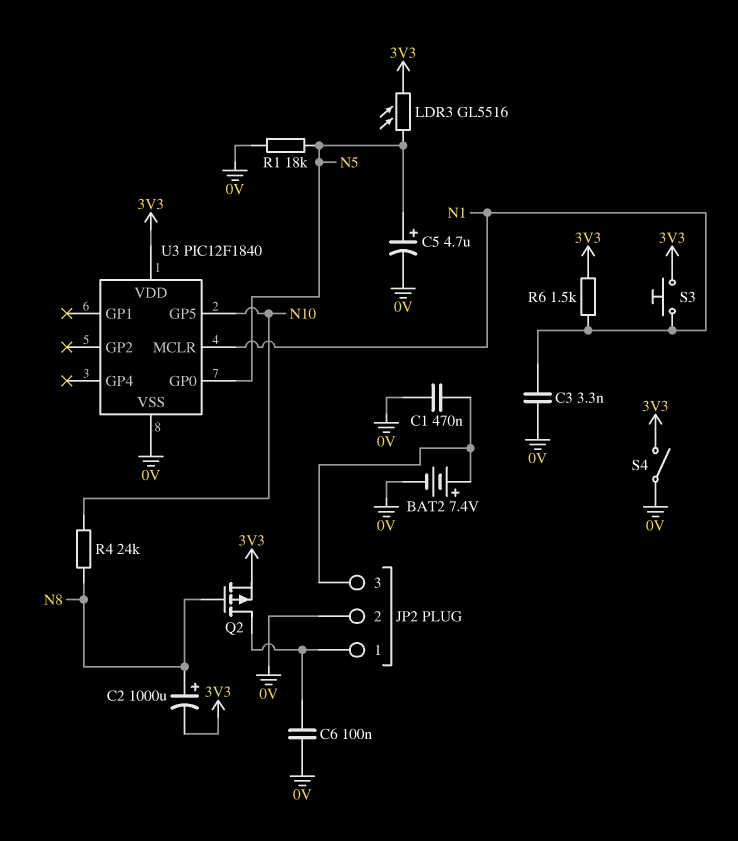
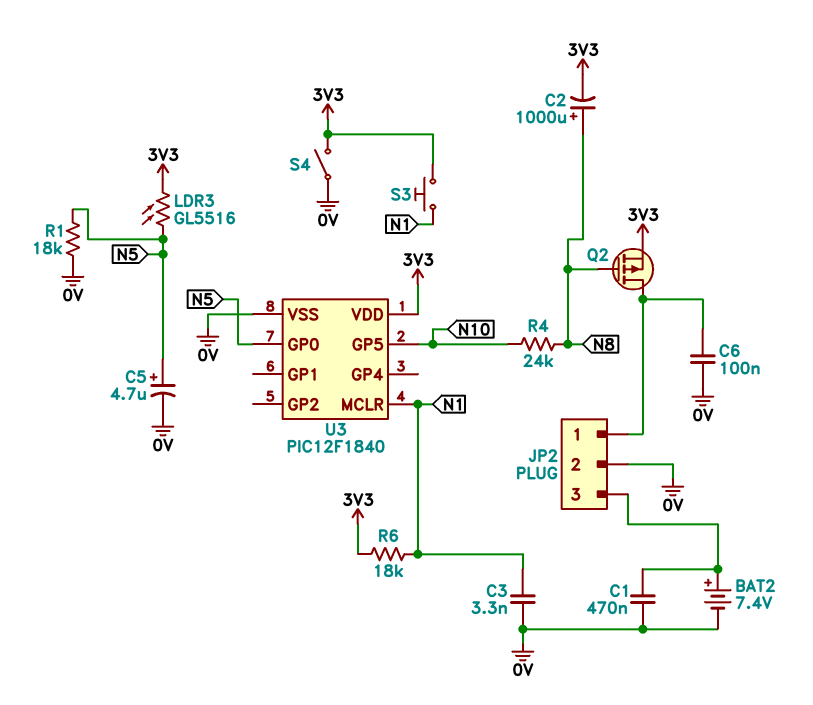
R6: 1.5k (3V3, N1) -> 18k (3V3, N1)

